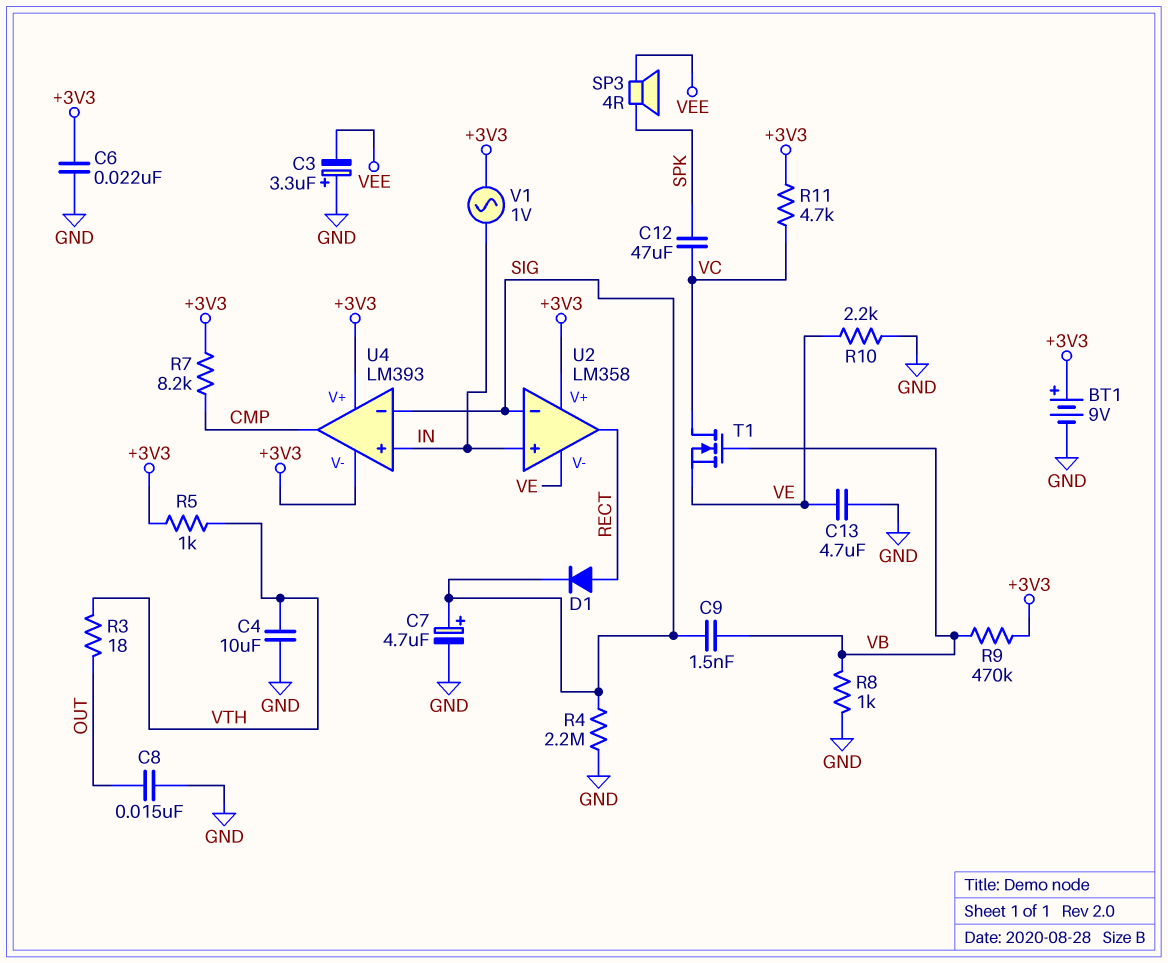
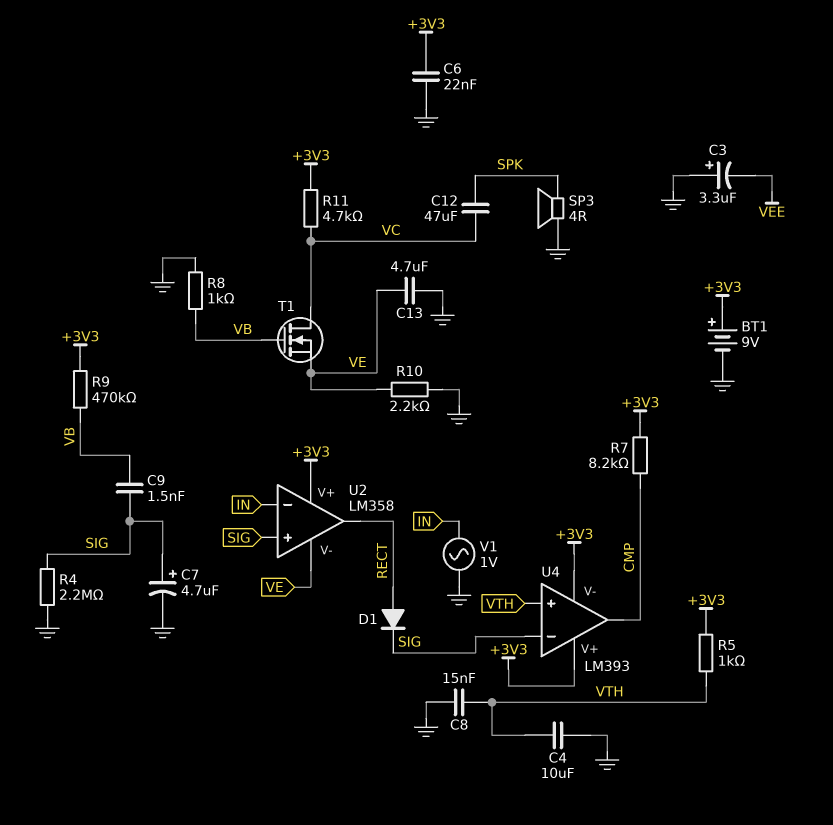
C8: 15nF (GND, OUT) -> 15nF (GND, VTH)
R3: 18 (OUT, VTH) -> none
SP3: speaker 4R (SPK, VEE) -> speaker 4R (GND, SPK)
U2 pin in+: IN -> SIG
U2 pin in-: SIG -> IN
U4 pin in+: IN -> VTH
V1: AC 1V (+3V3, IN) -> AC 1V (GND, IN)

